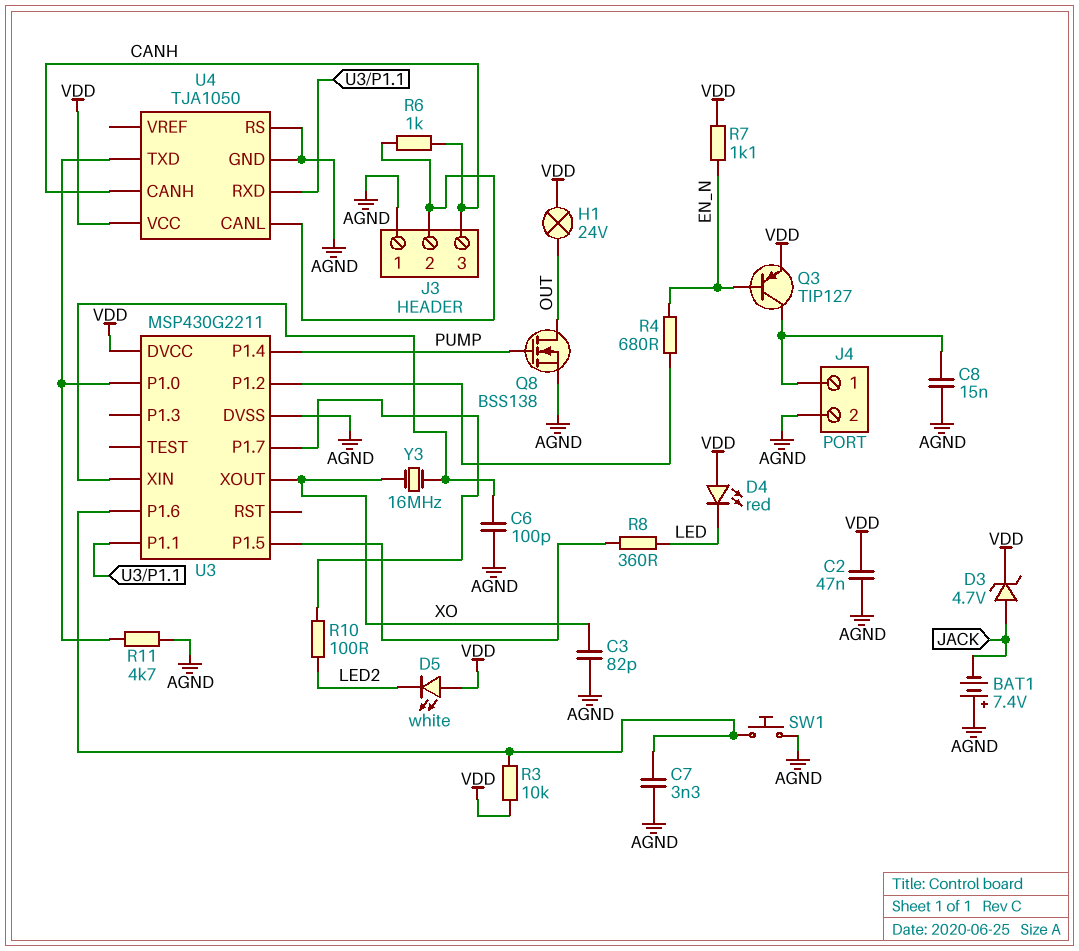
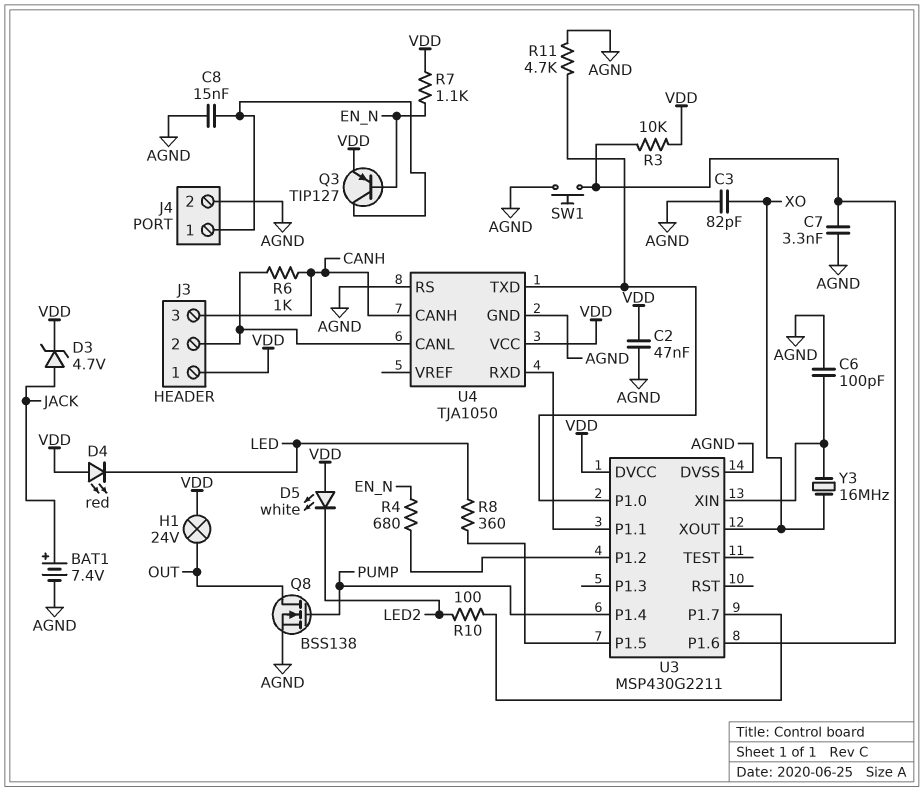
BAT1: 7.4V (plus AGND, minus JACK) -> 7.4V (plus JACK, minus AGND)
J3 pin 1: AGND -> VDD

